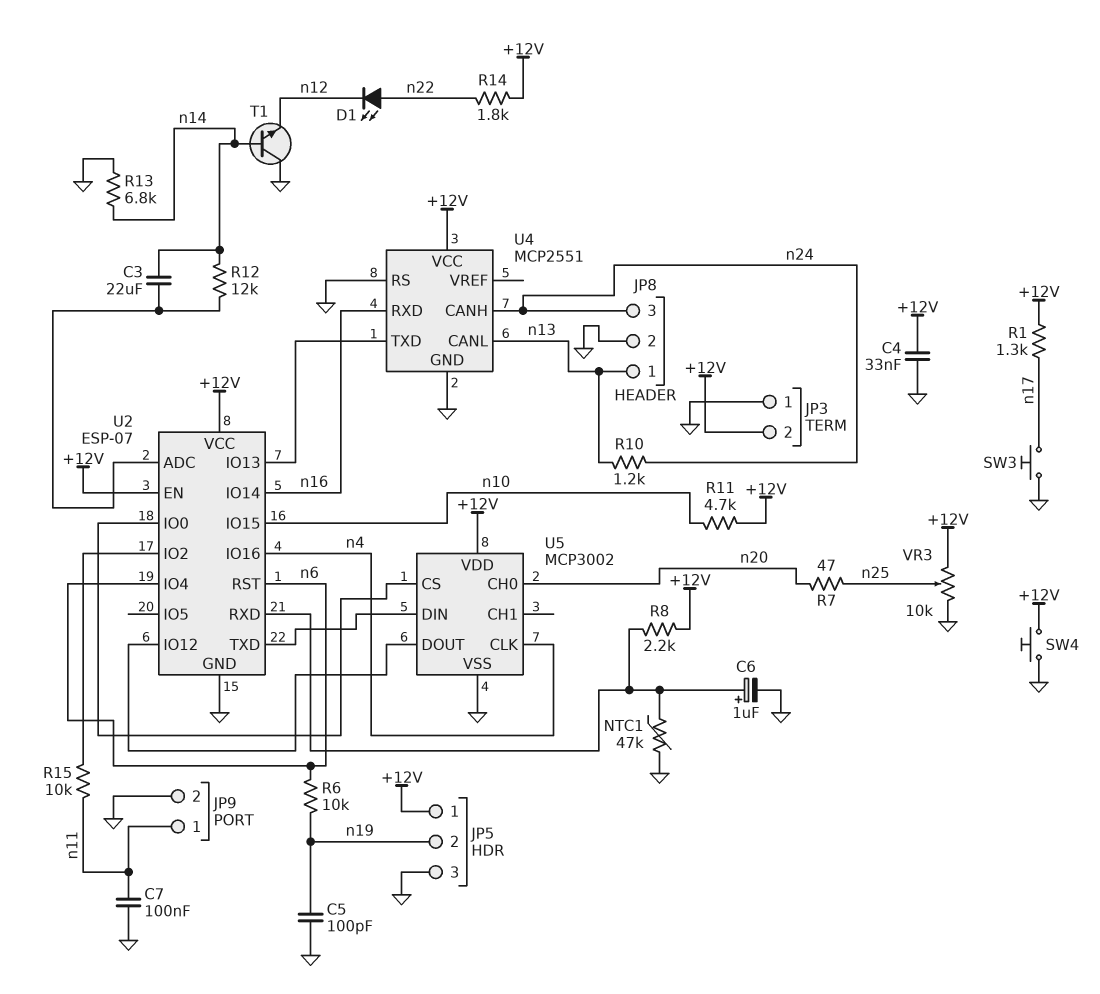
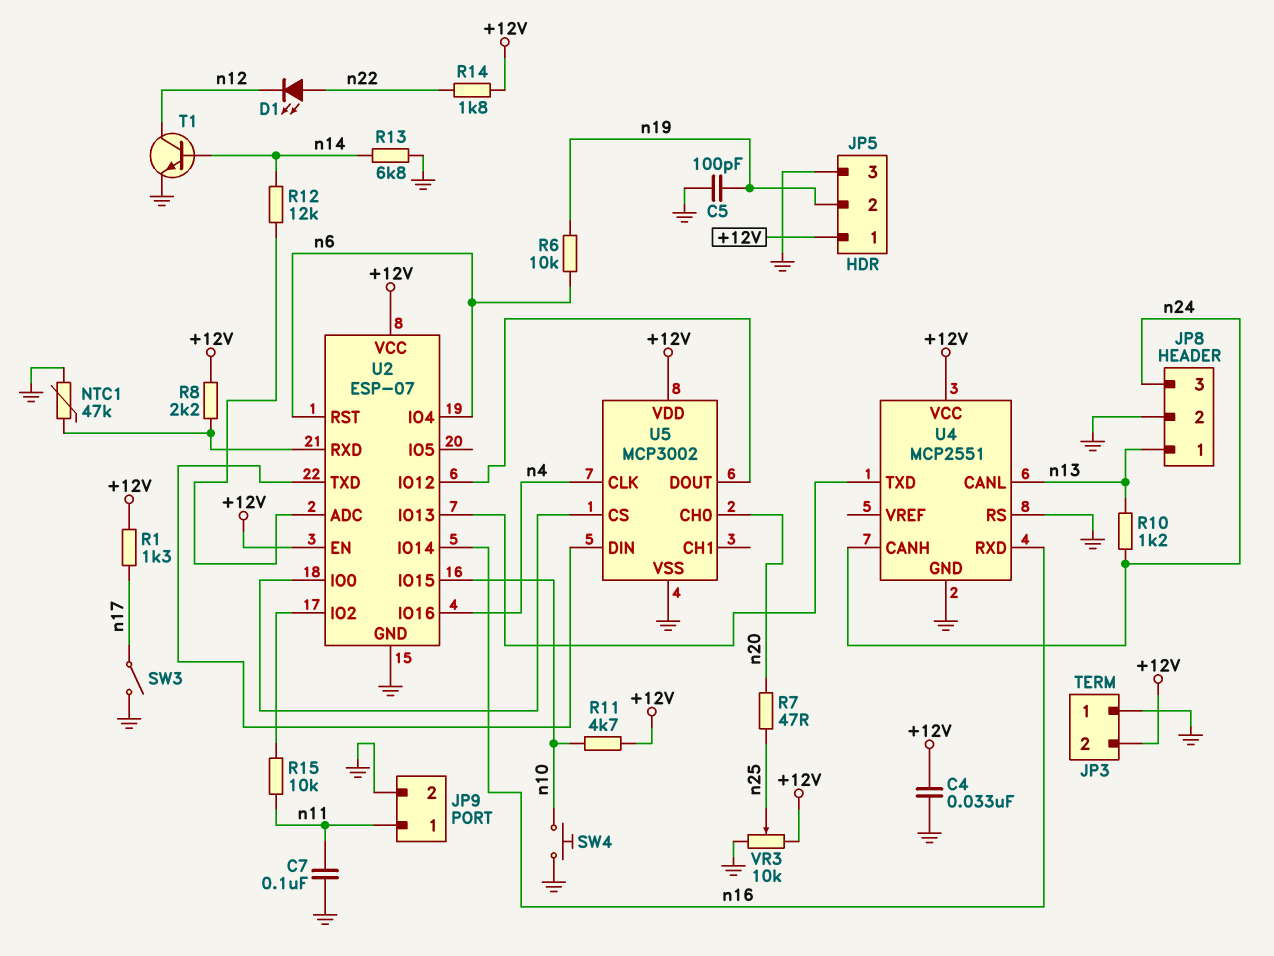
C3: 22uF (U2/ADC, n14) -> none
C6: 1uF (plus U2/RXD, minus GND) -> none
SW3: button (GND, n17) -> switch (GND, n17)
SW4: button (+12V, GND) -> button (GND, n10)
T1: NPN (B n14, C GND, E n12) -> NPN (B n14, C n12, E GND)

